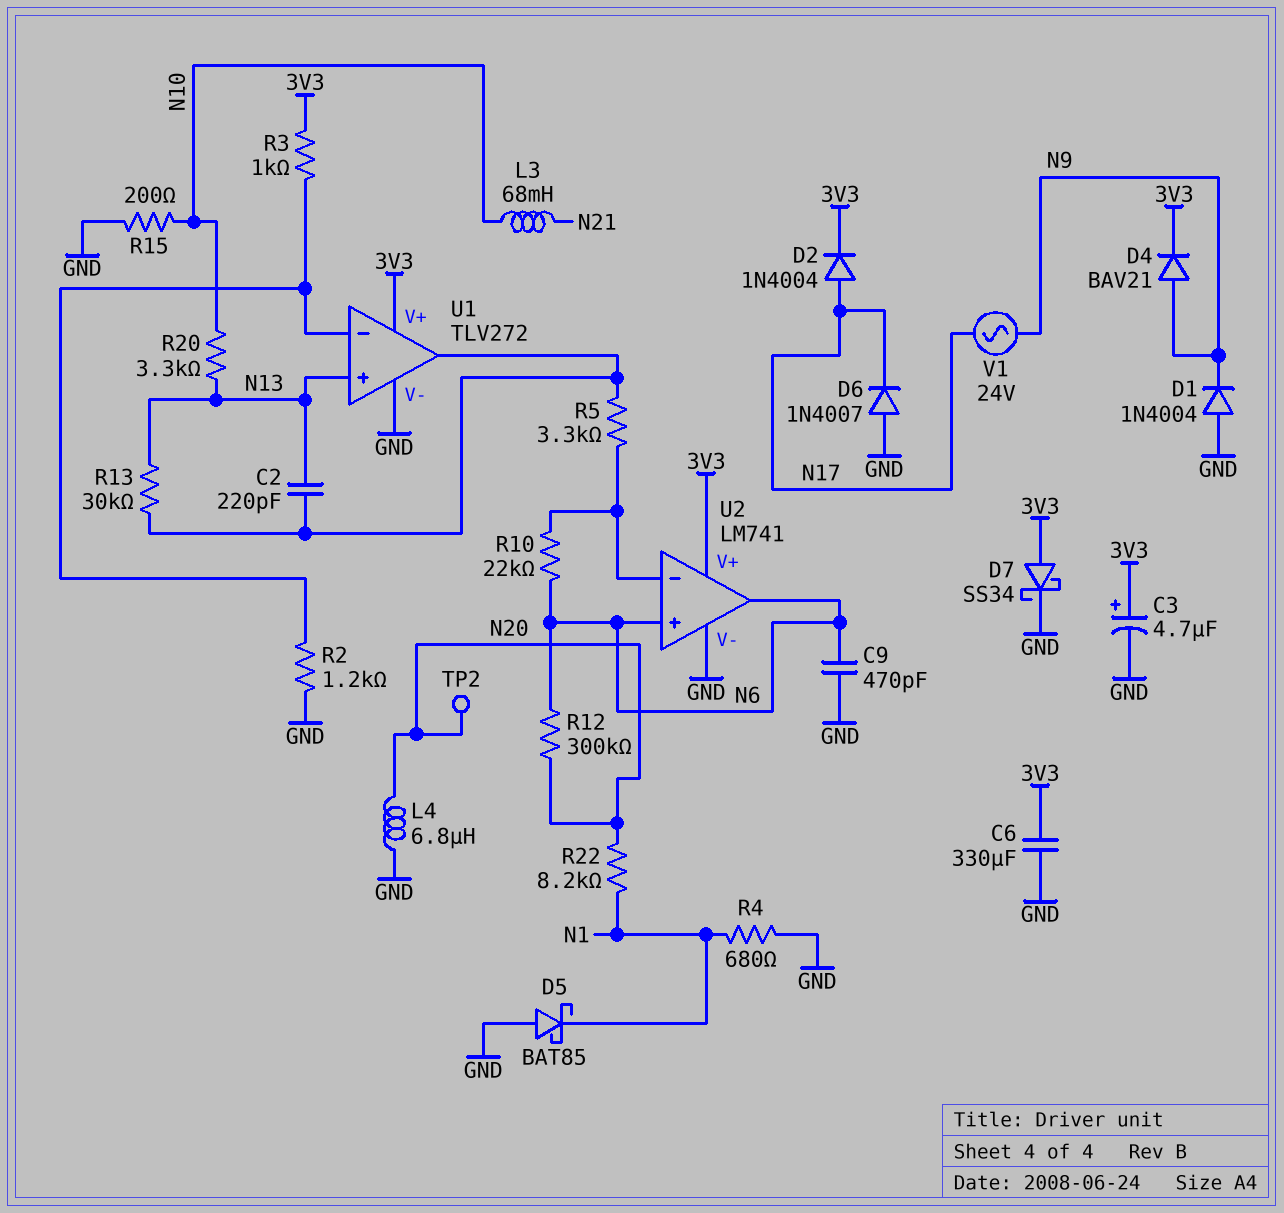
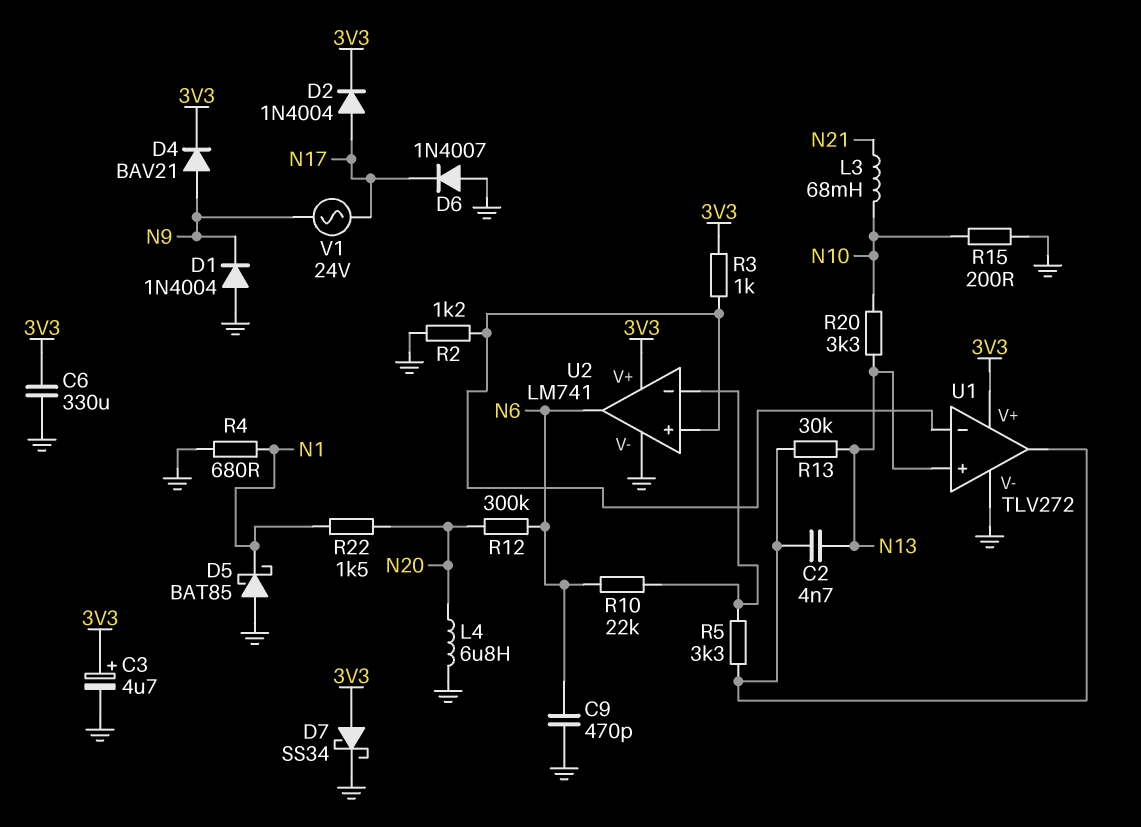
C2: 220pF (N13, U1/out) -> 4.7nF (N13, U1/out)
R22: 8.2k (N1, N20) -> 1.5k (N1, N20)
TP2: test point (N20) -> none
U2 pin in+: N6 -> U1/in-

